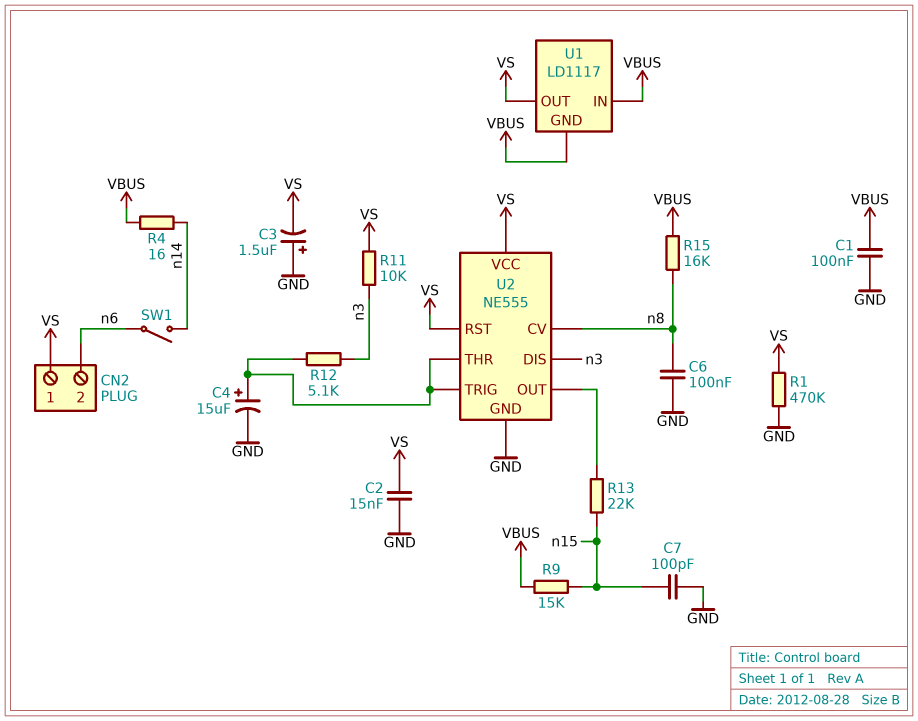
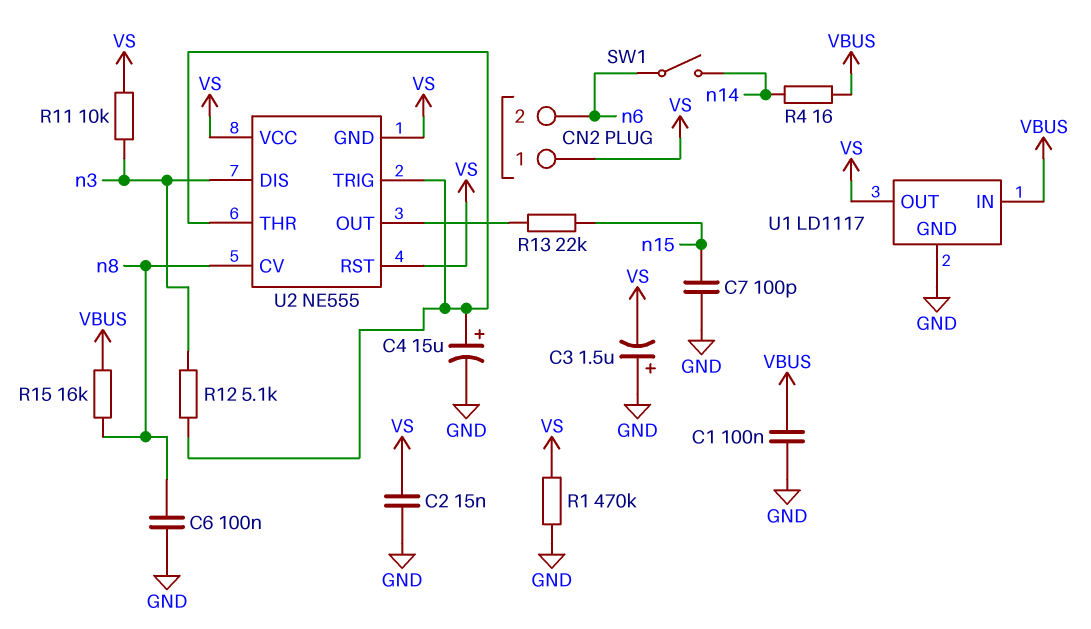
R9: 15k (VBUS, n15) -> none
U1 pin GND: VBUS -> GND
U2 pin GND: GND -> VS

